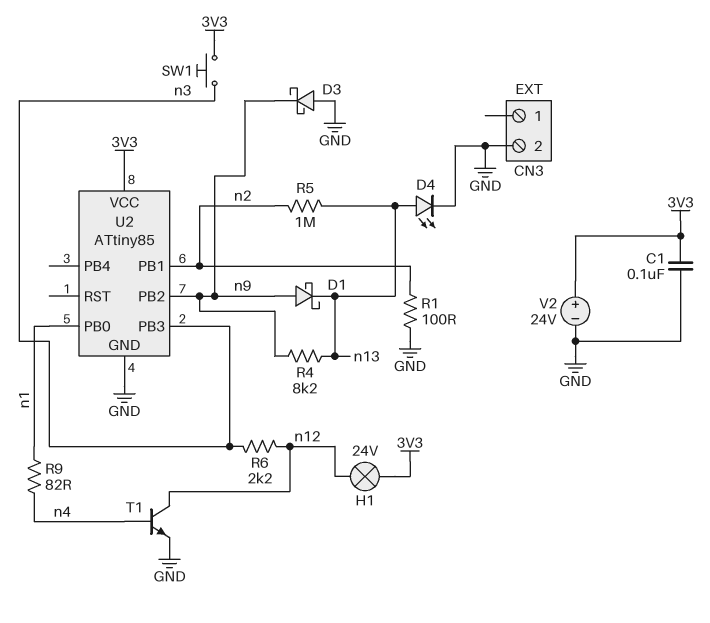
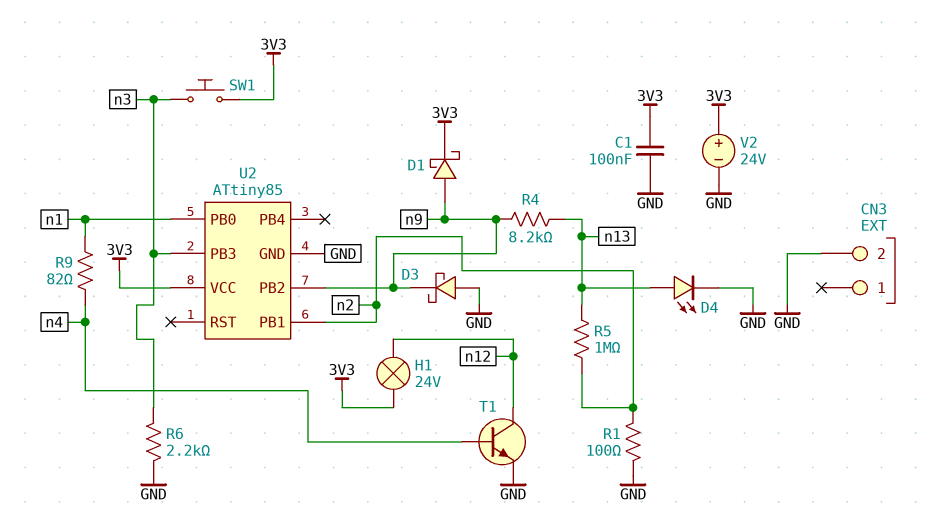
D1: schottky (A n9, K n13) -> schottky (A n9, K 3V3)
R6: 2.2k (n3, n12) -> 2.2k (GND, n3)

